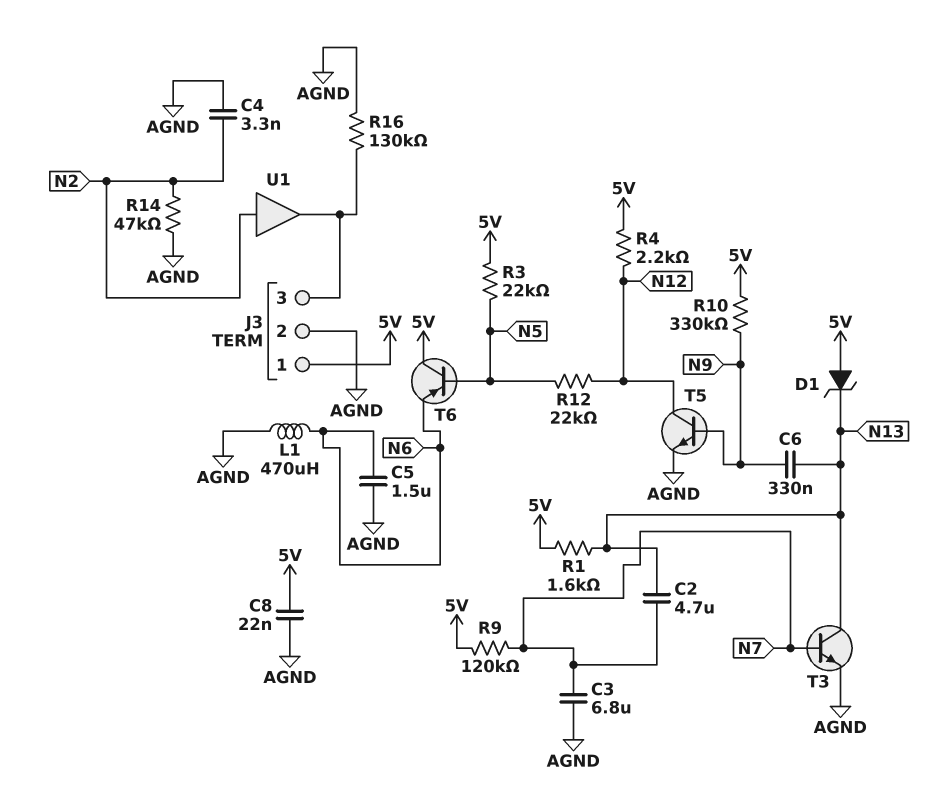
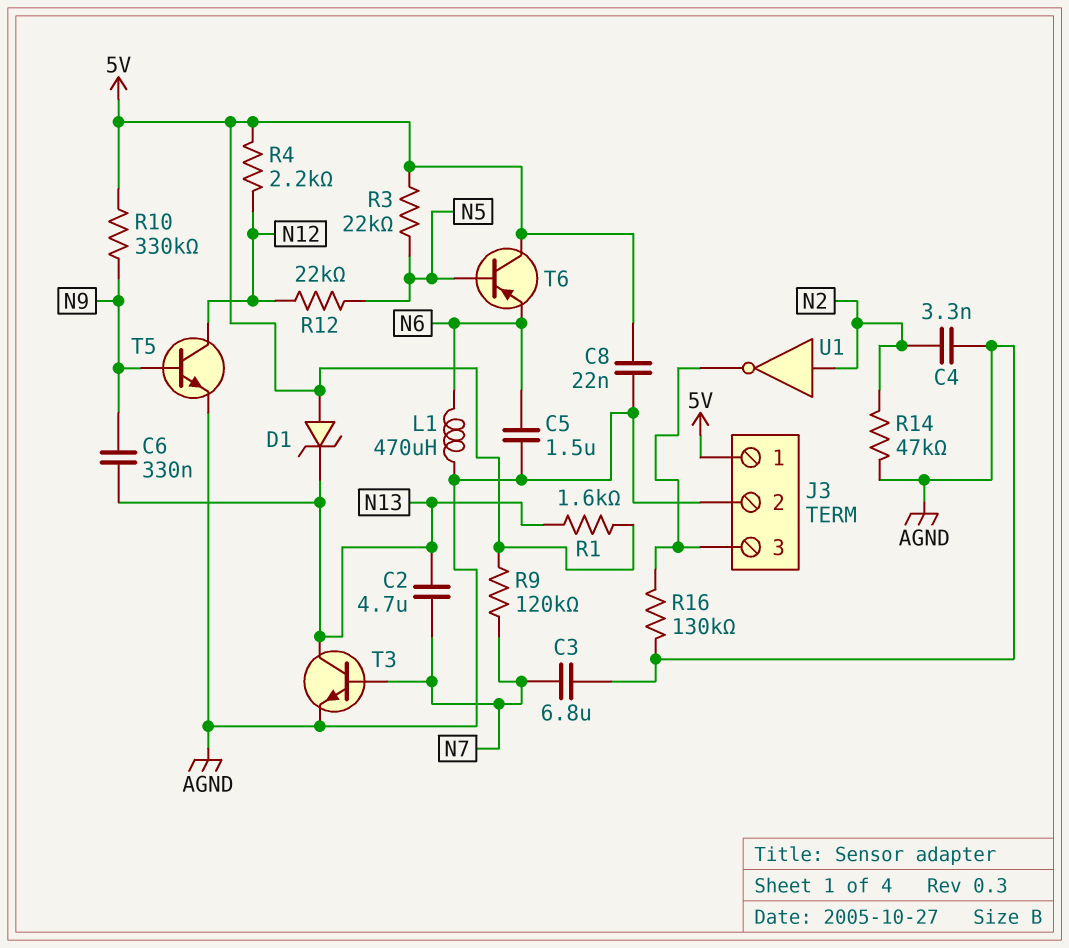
U1: buffer (in N2, out J3/3) -> NOT (in N2, out J3/3)

